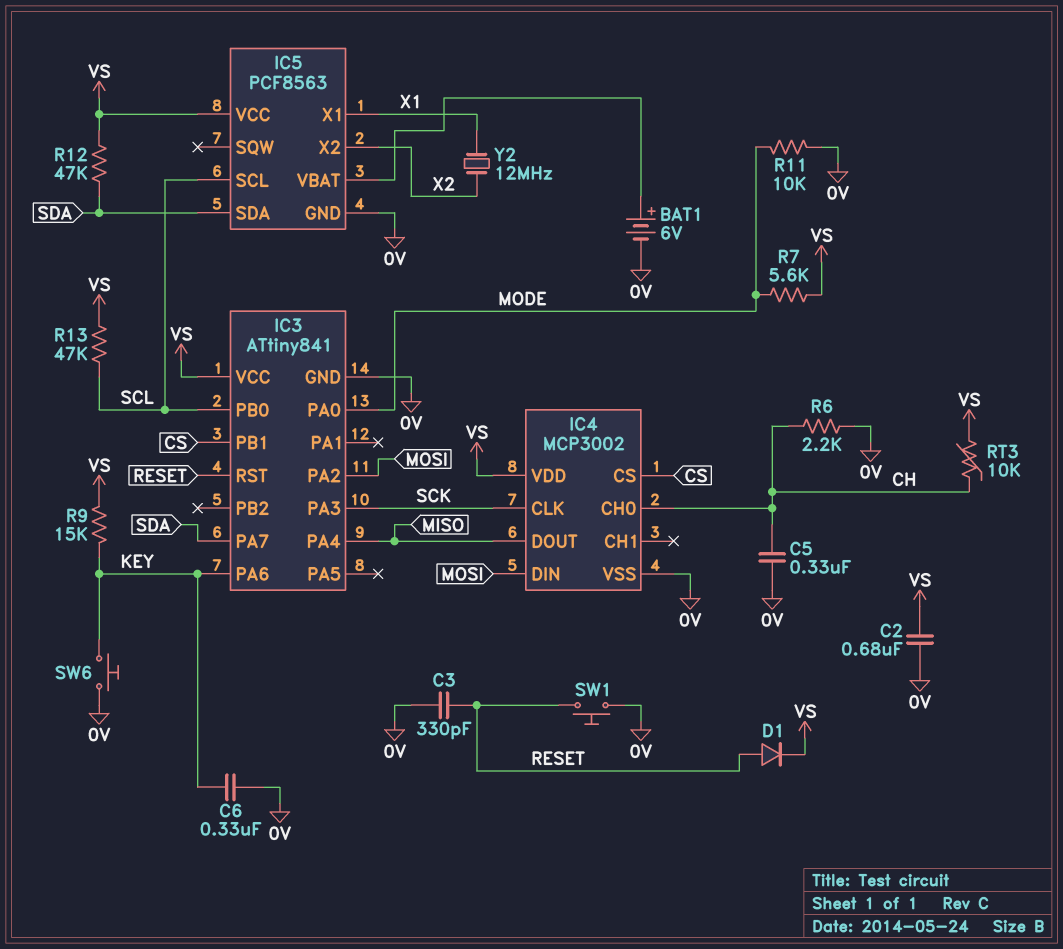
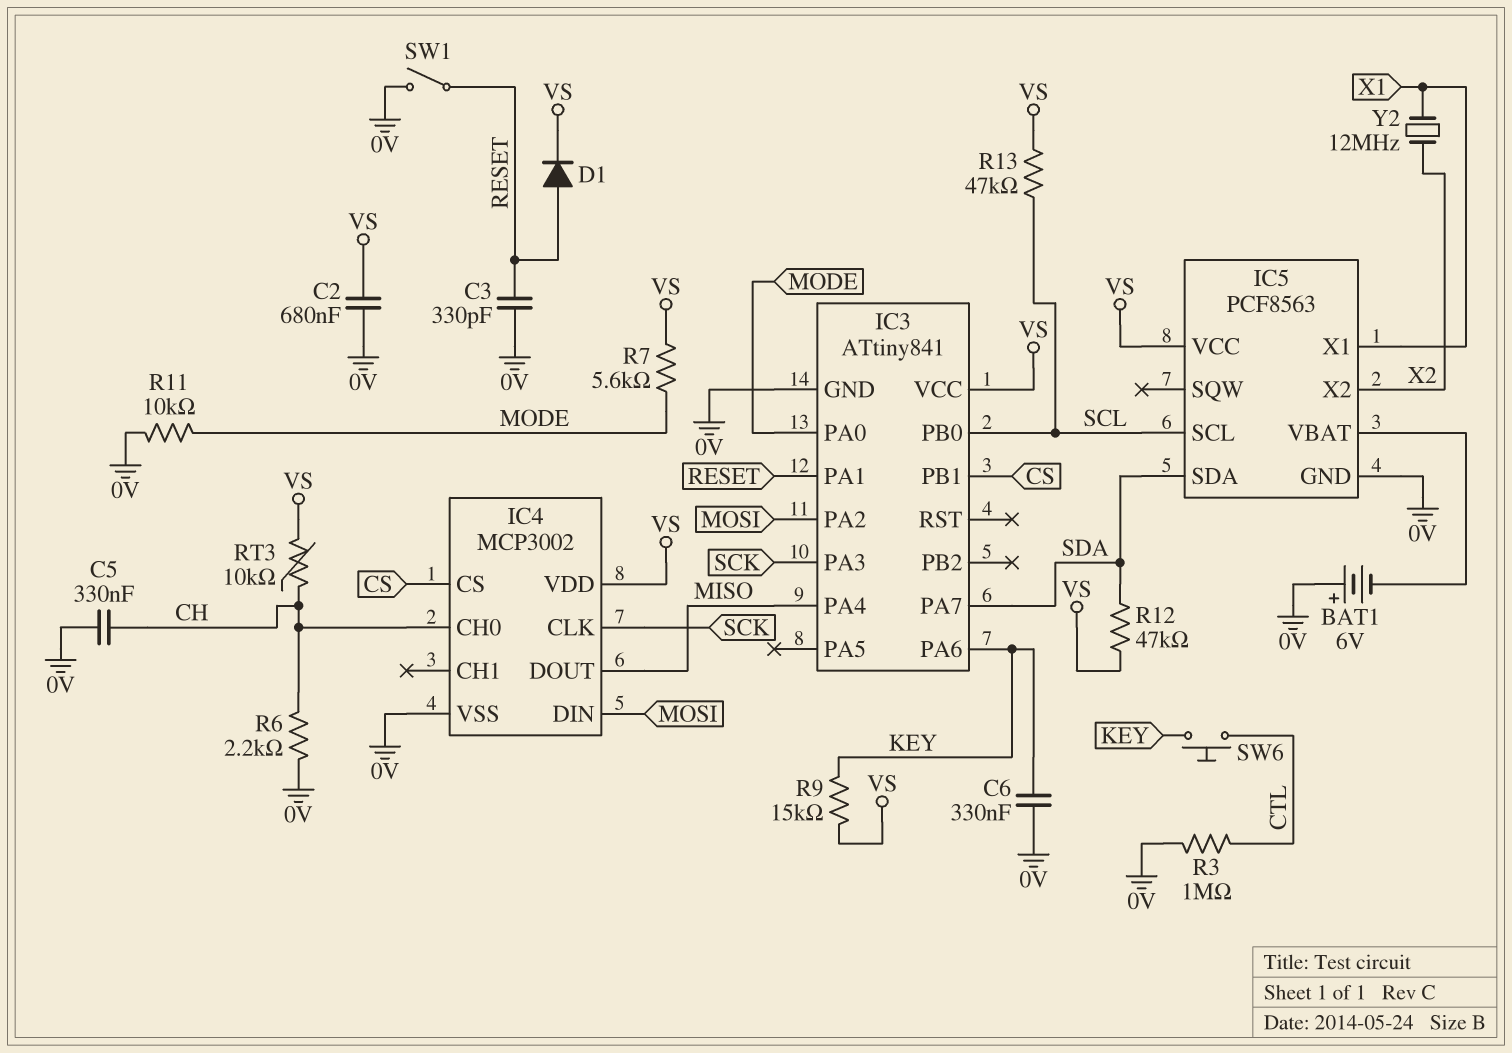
BAT1: 6V (plus IC5/VBAT, minus 0V) -> 6V (plus 0V, minus IC5/VBAT)
IC3 pin PA1: none -> RESET
IC3 pin RST: RESET -> none
R3: none -> 1M (0V, CTL)
SW1: button (0V, RESET) -> switch (0V, RESET)
SW6: button (0V, KEY) -> button (CTL, KEY)

